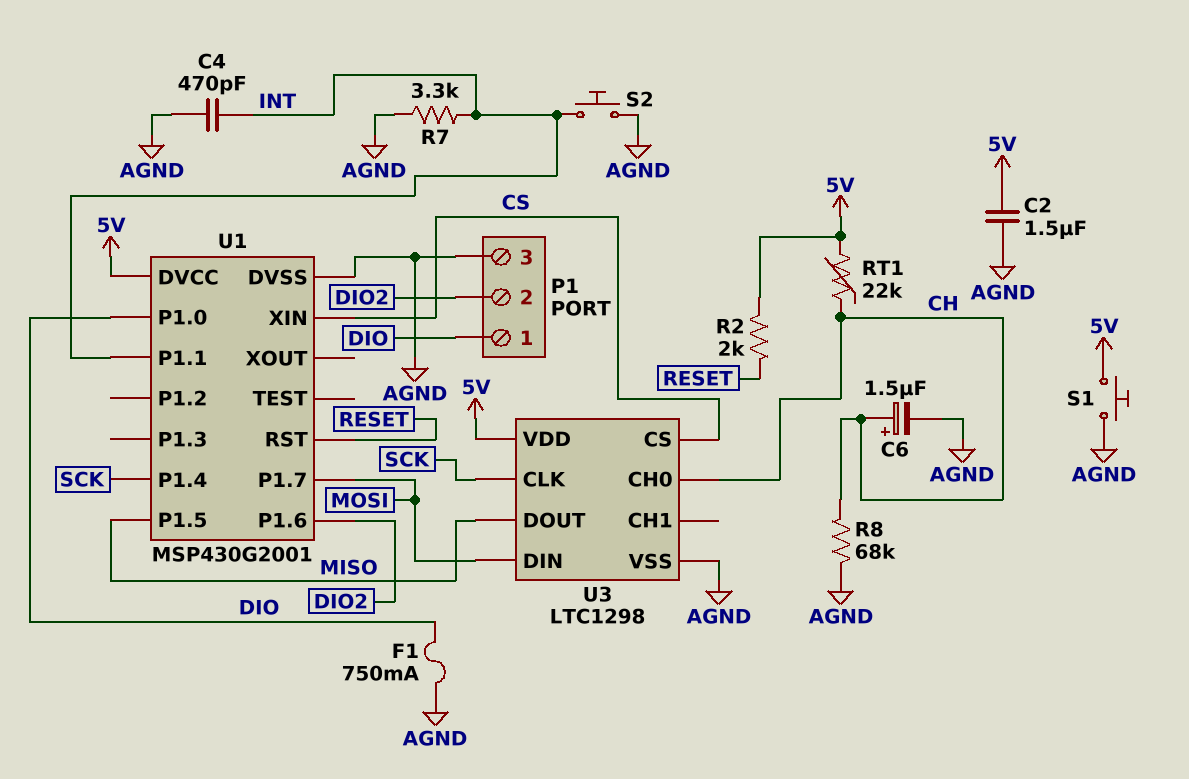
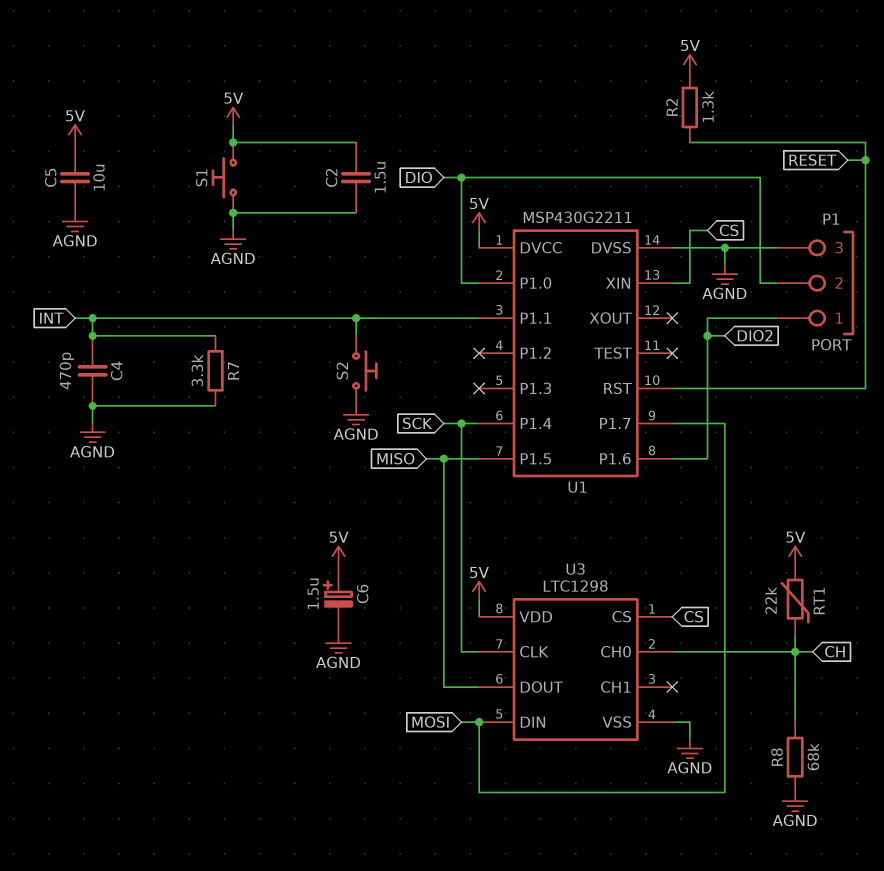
C5: none -> 10uF (5V, AGND)
C6: 1.5uF (plus CH, minus AGND) -> 1.5uF (plus 5V, minus AGND)
F1: 750mA (AGND, DIO) -> none
P1 pin 1: DIO -> DIO2
P1 pin 2: DIO2 -> DIO
R2: 2k (5V, RESET) -> 1.3k (5V, RESET)
U1: MSP430G2001 -> MSP430G2211

